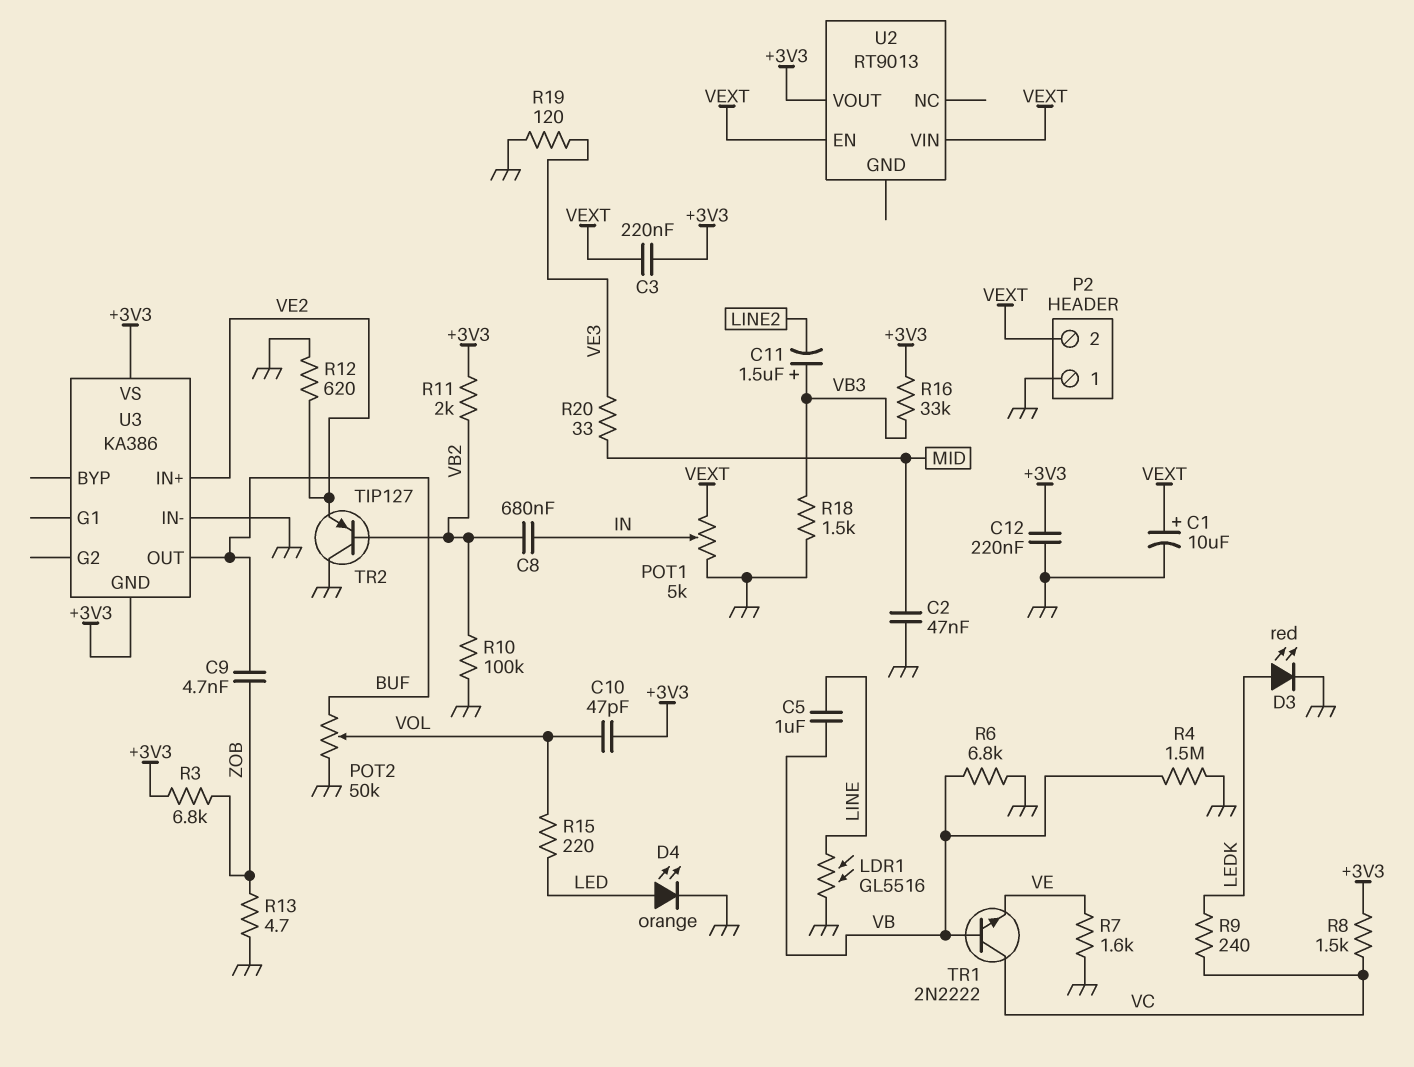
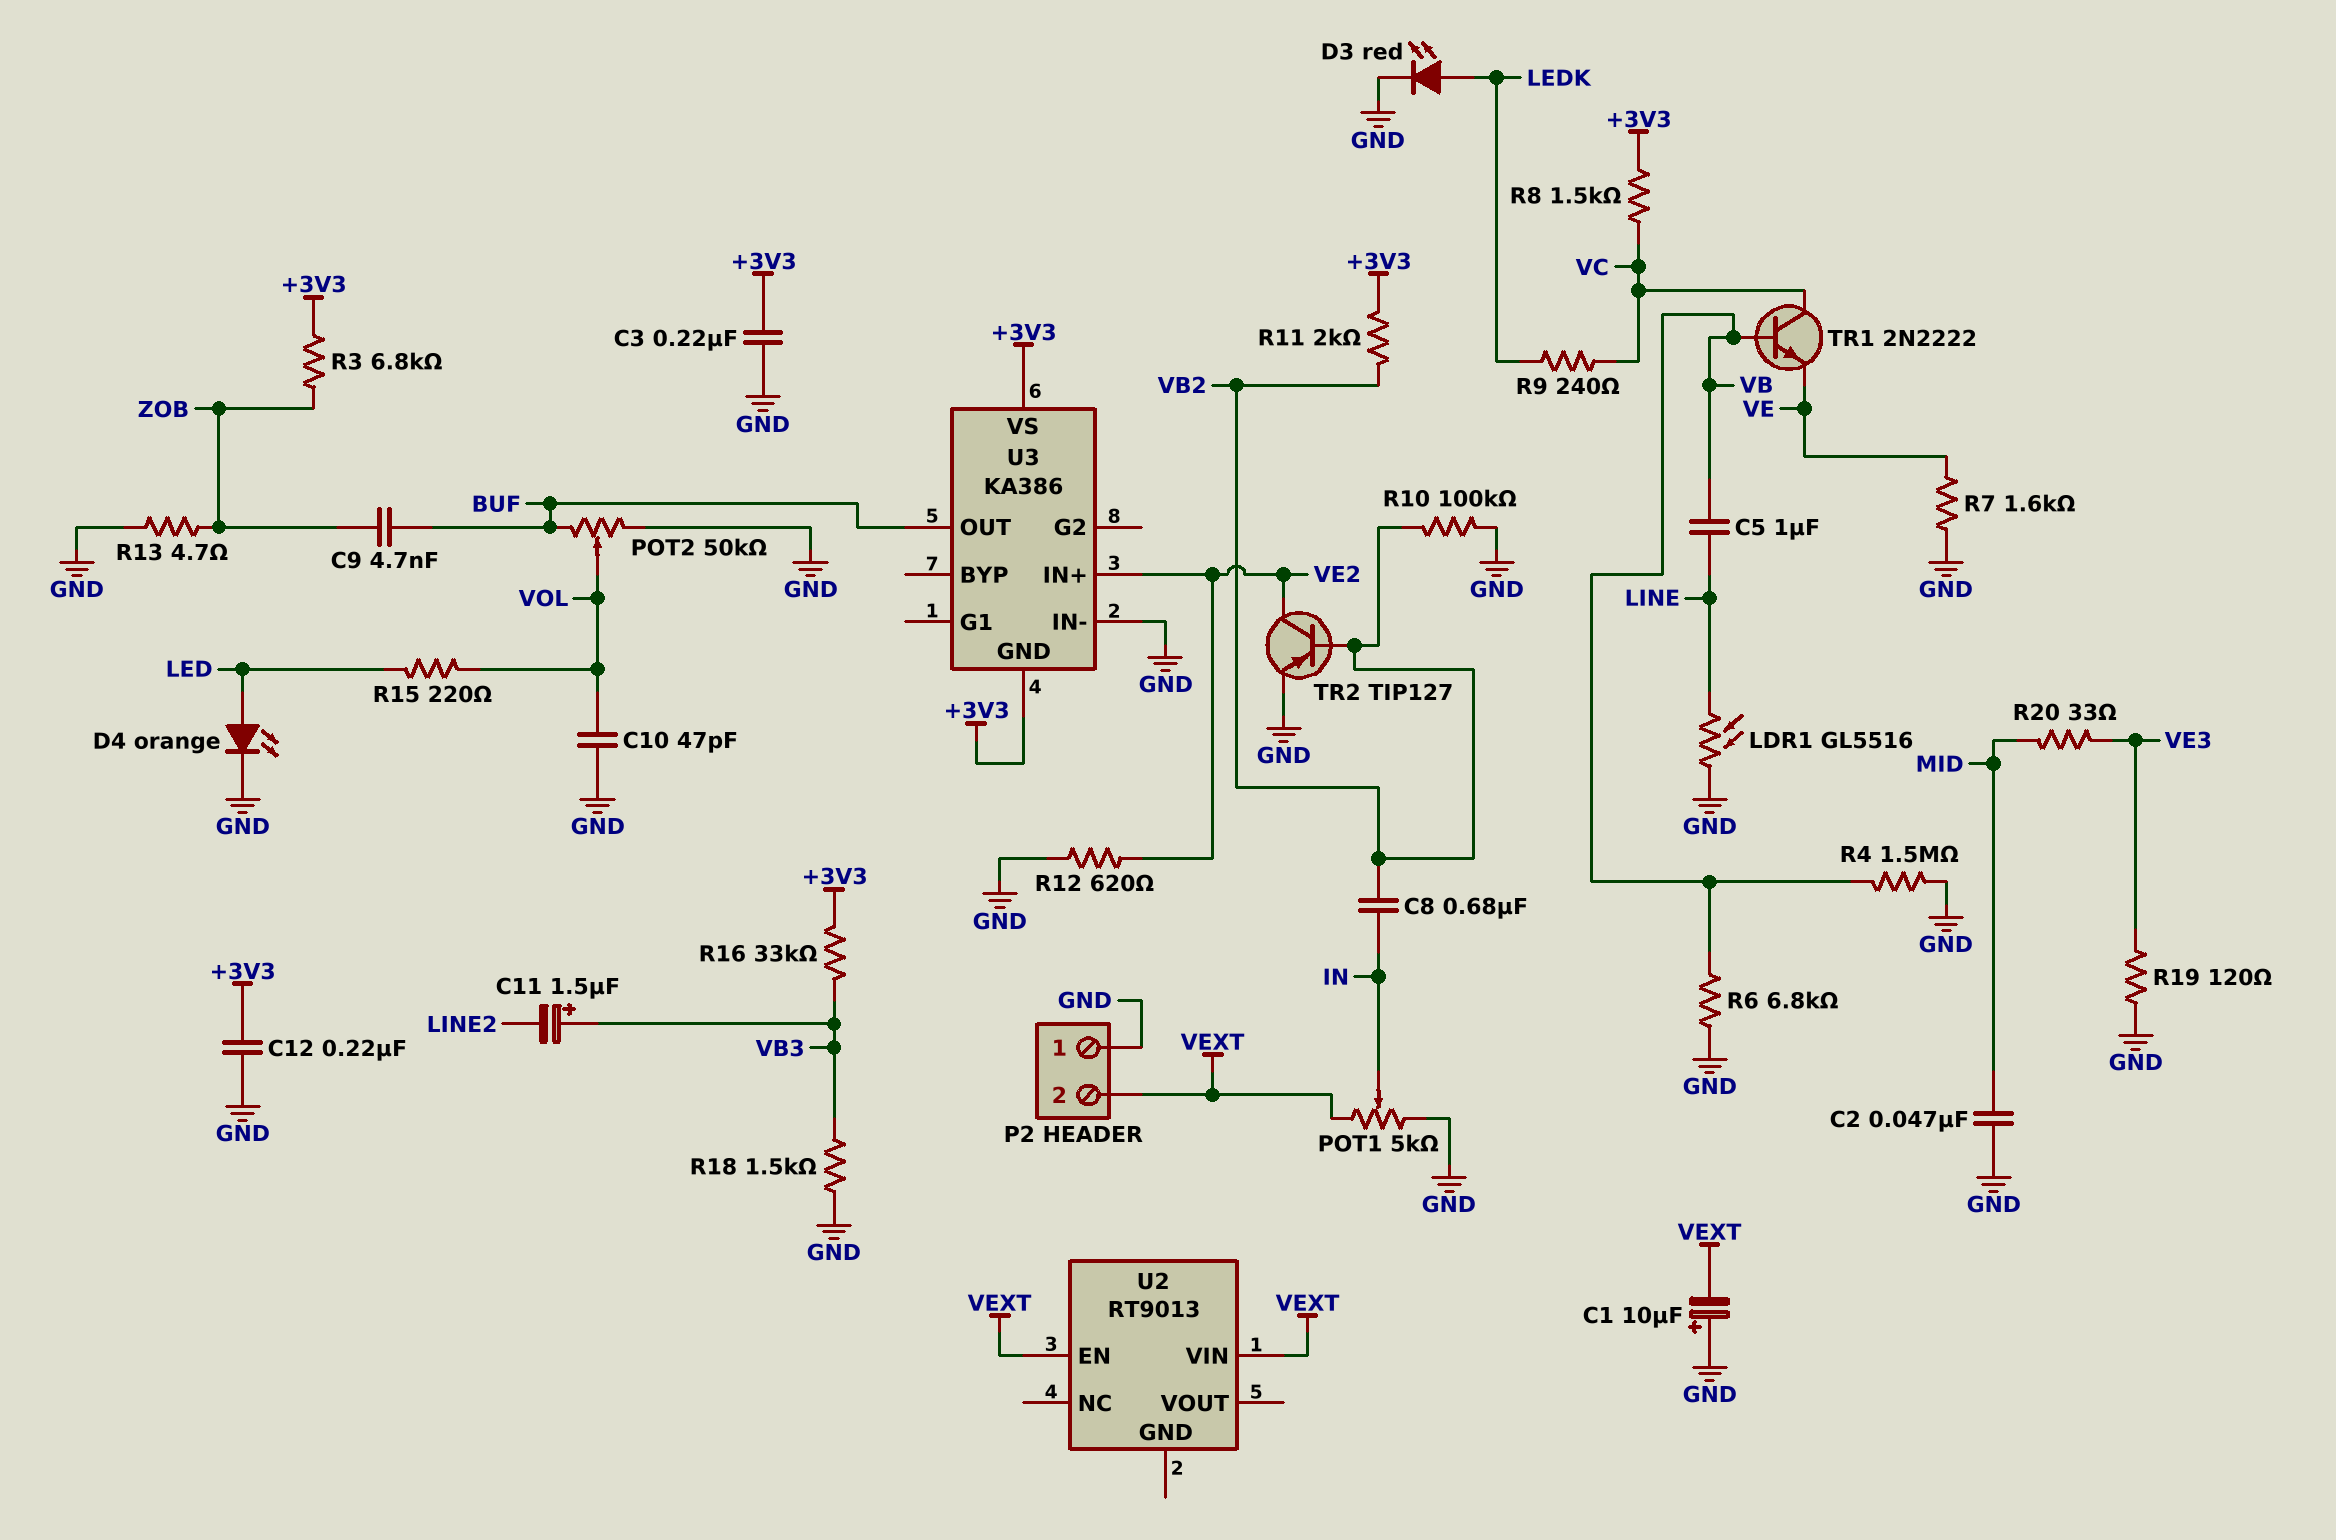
C1: 10uF (plus VEXT, minus GND) -> 10uF (plus GND, minus VEXT)
C3: 220nF (+3V3, VEXT) -> 220nF (+3V3, GND)
C10: 47pF (+3V3, VOL) -> 47pF (GND, VOL)
TR2: PNP TIP127 (B VB2, C GND, E VE2) -> PNP TIP127 (B VB2, C VE2, E GND)
U2 pin VOUT: +3V3 -> none

